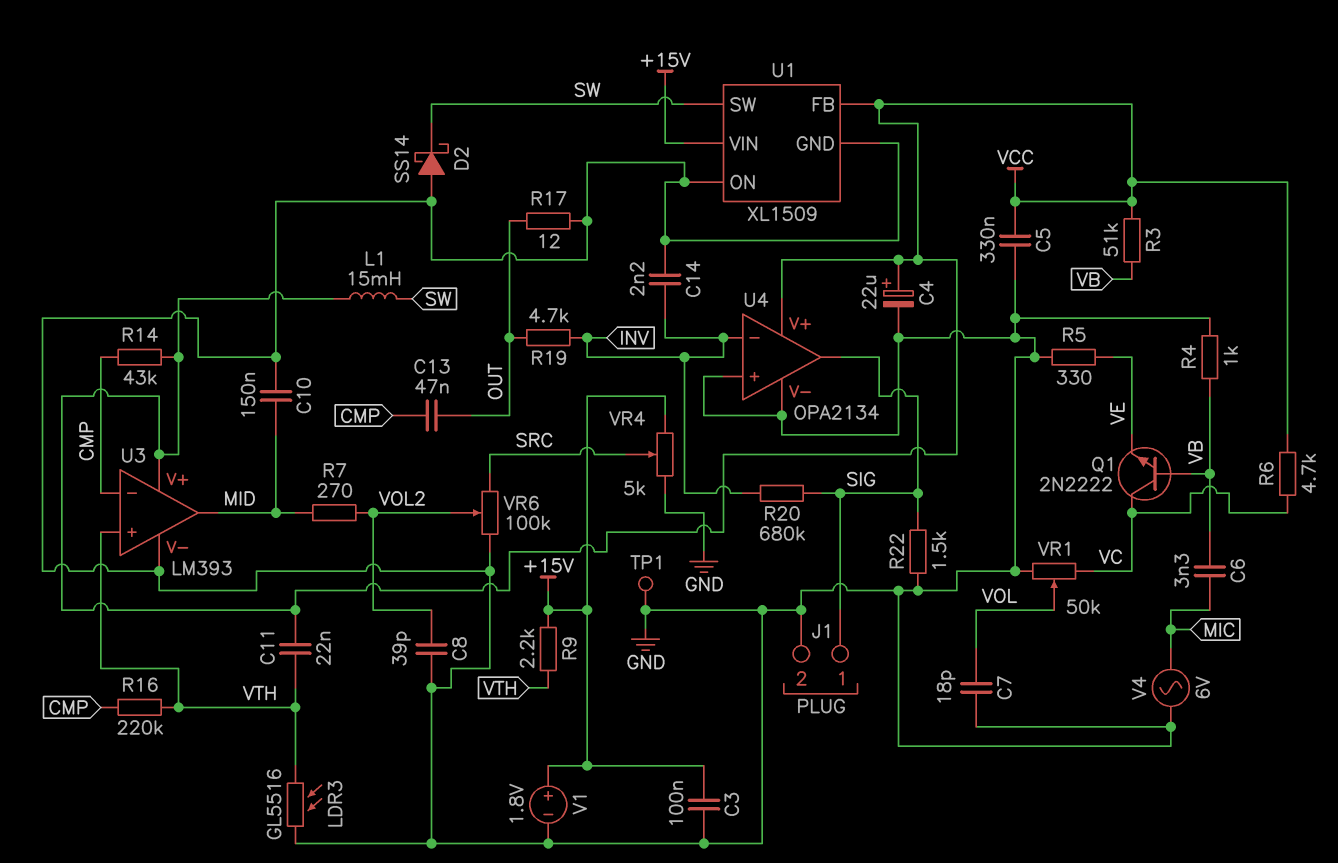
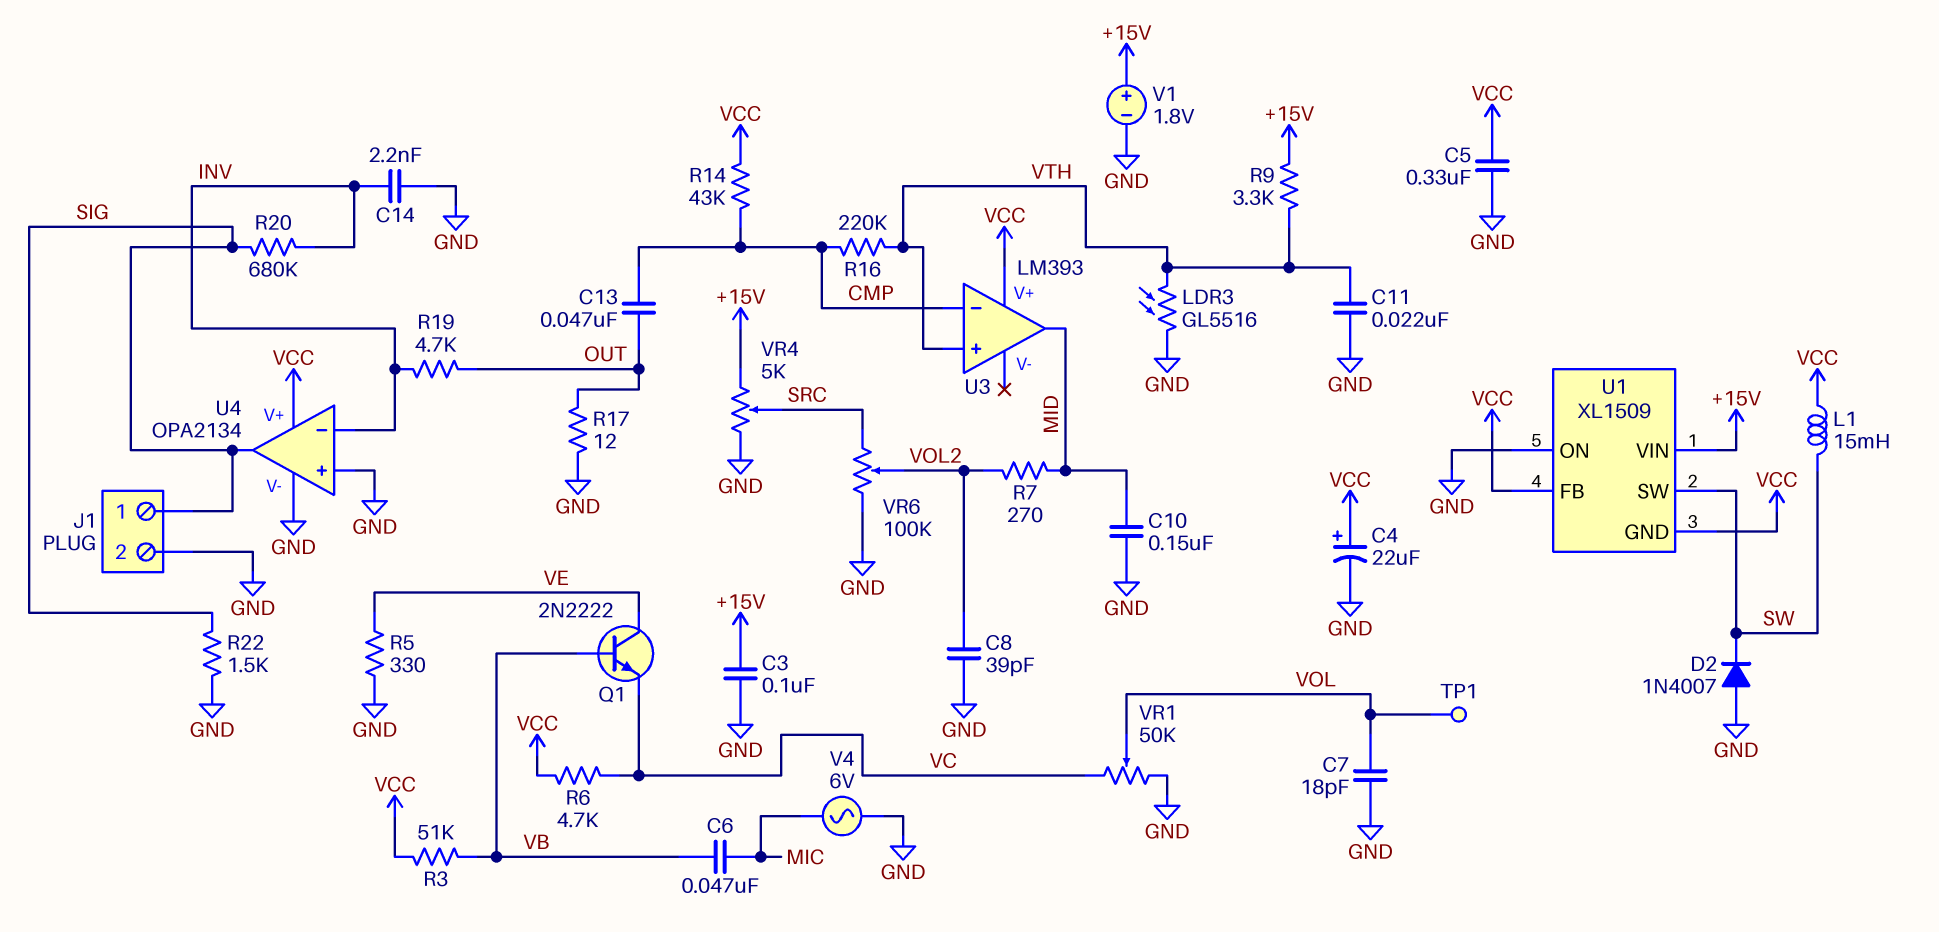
C6: 3.3nF (MIC, VB) -> 47nF (MIC, VB)
C11: 22nF (VCC, VTH) -> 22nF (GND, VTH)
D2: schottky SS14 (A GND, K SW) -> diode 1N4007 (A GND, K SW)
Q1: NPN 2N2222 (B VB, C VC, E VE) -> NPN 2N2222 (B VB, C VE, E VC)
R4: 1k (GND, VB) -> none
R9: 2.2k (+15V, VTH) -> 3.3k (+15V, VTH)
TP1: test point (GND) -> test point (VOL)
U1 pin GND: GND -> VCC
U3 pin V-: GND -> none

